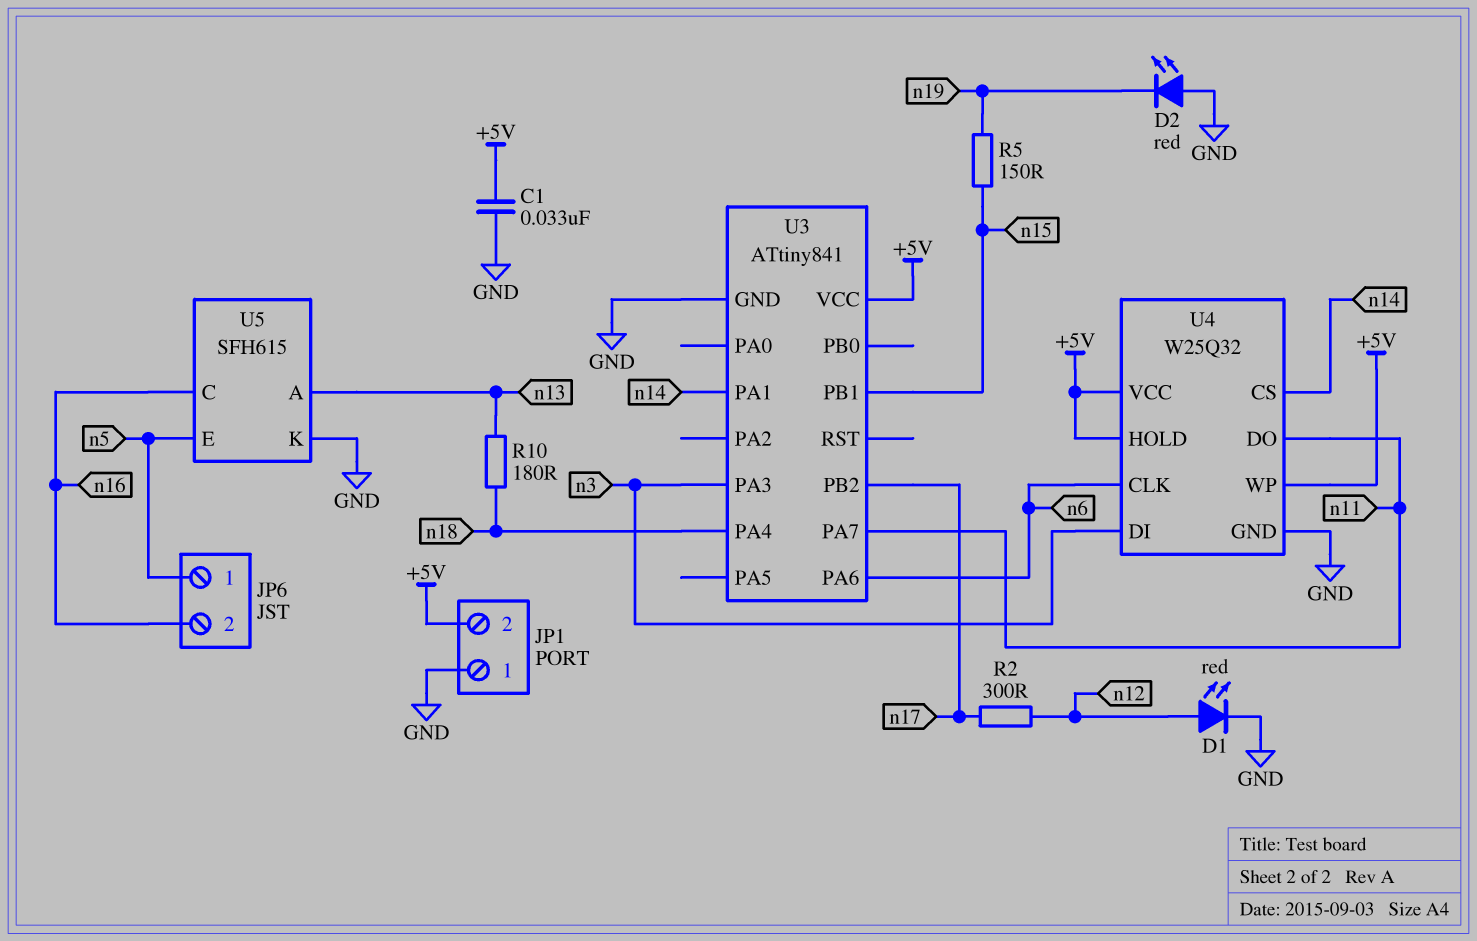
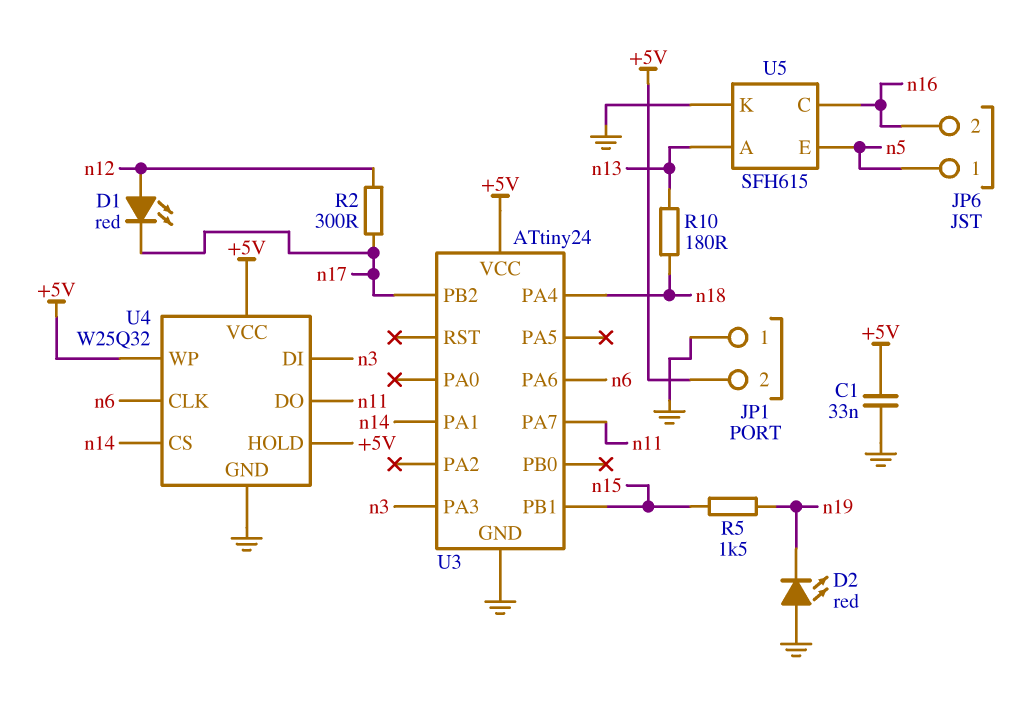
D1: LED red (A n12, K GND) -> LED red (A n12, K n17)
R5: 150 (n15, n19) -> 1.5k (n15, n19)
U3: ATtiny841 -> ATtiny24

